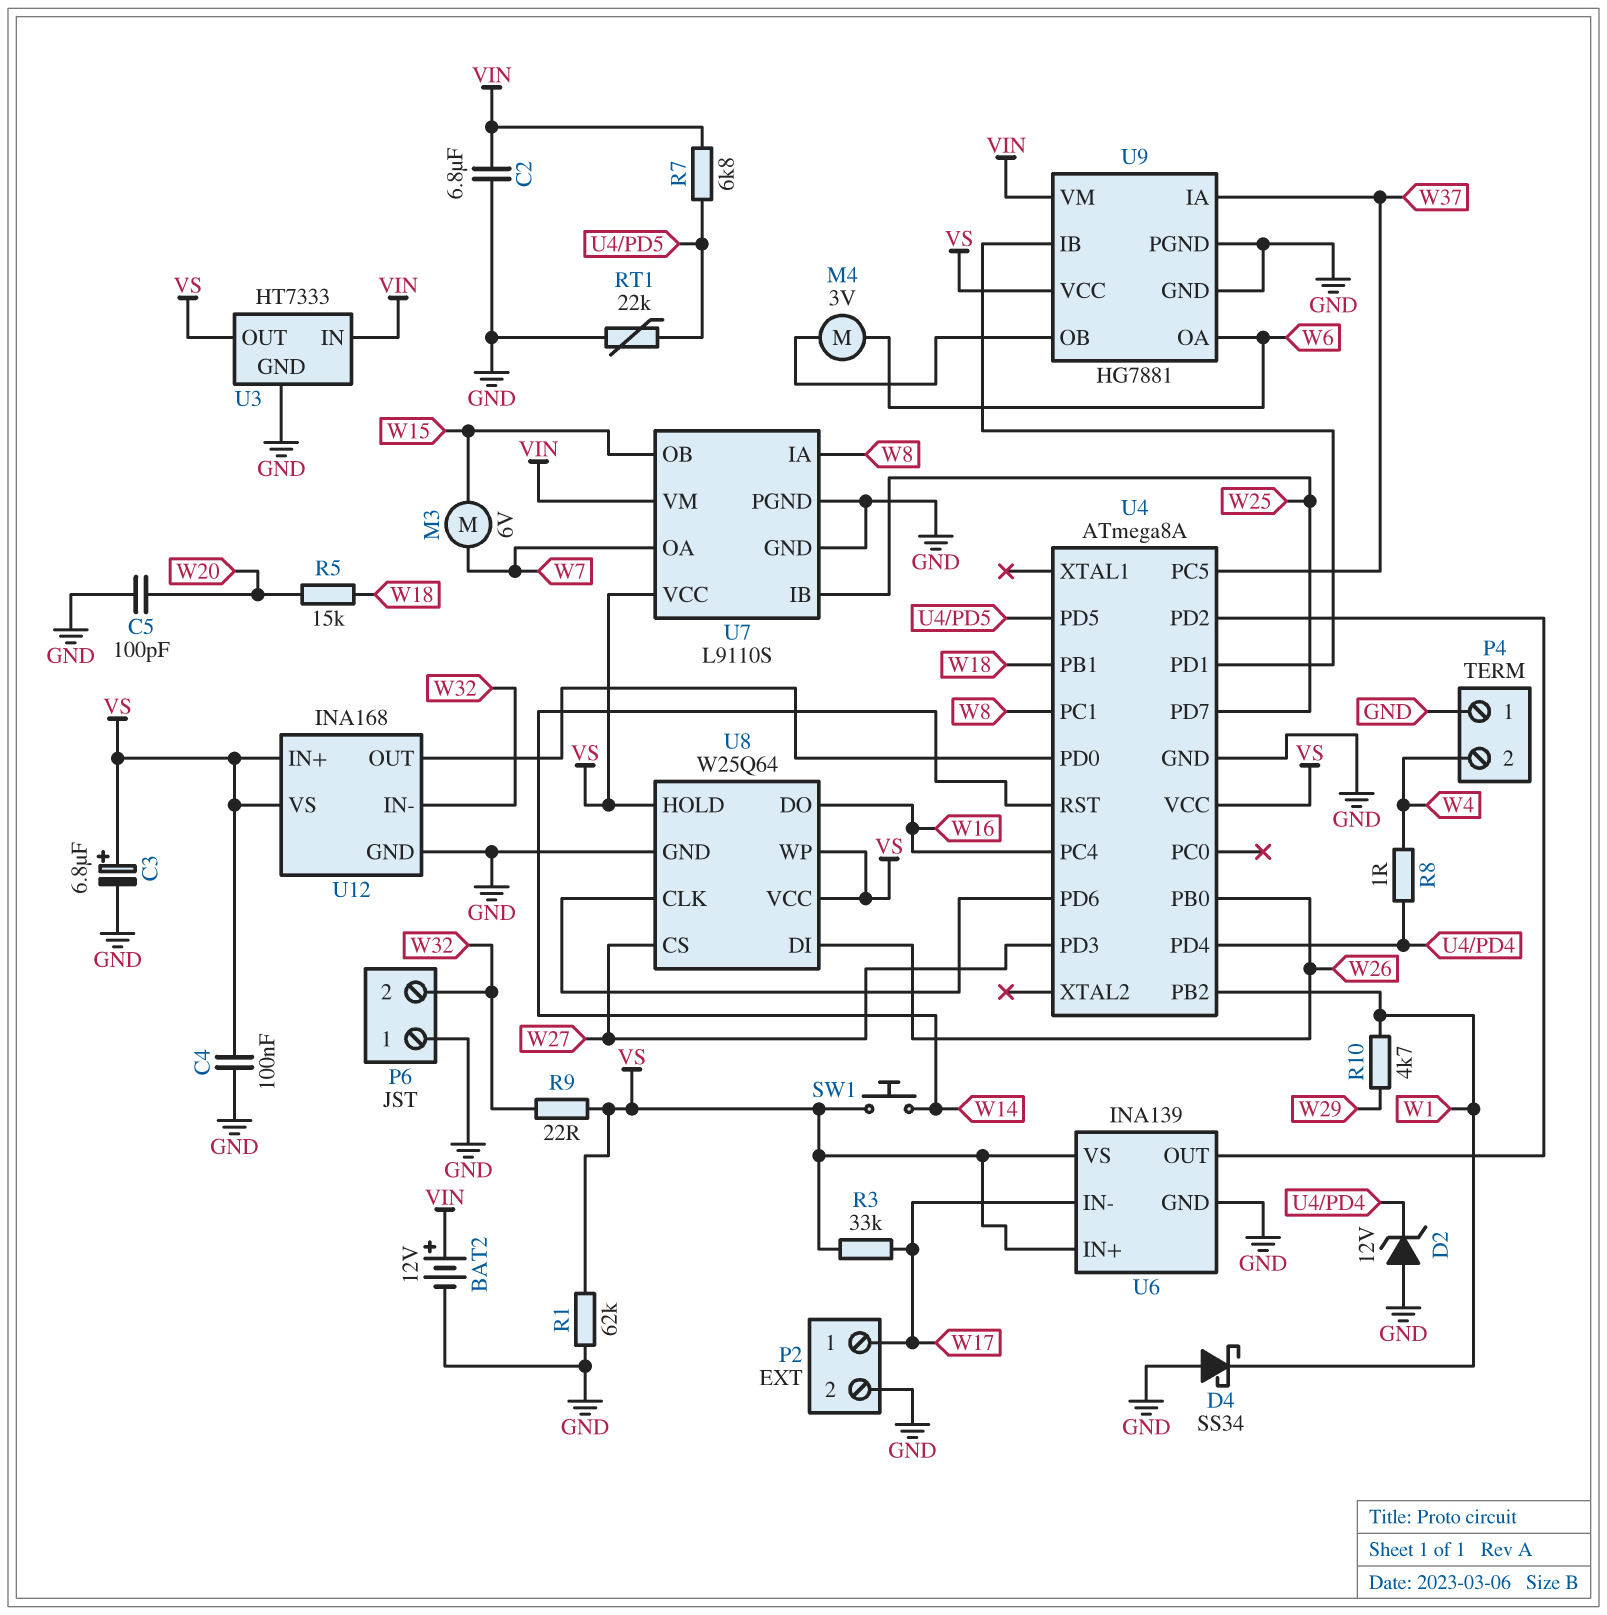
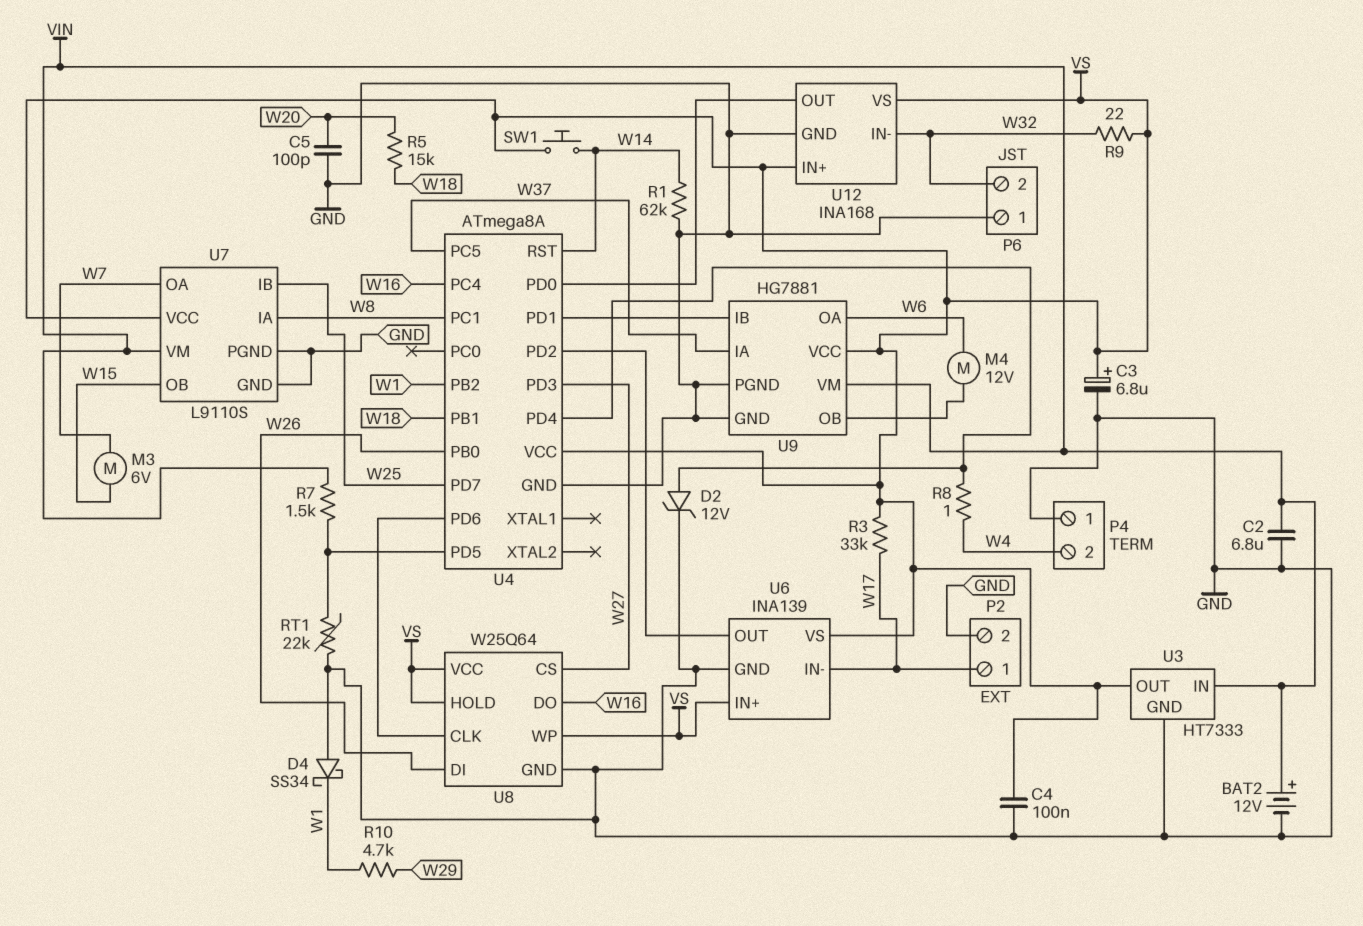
D2: zener 12V (A GND, K U4/PD4) -> zener 12V (A U4/PD4, K GND)
M4: motor 3V (U9/OB, W6) -> motor 12V (U9/OB, W6)
R1: 62k (GND, VS) -> 62k (GND, W14)
R7: 6.8k (U4/PD5, VIN) -> 1.5k (U4/PD5, VIN)

